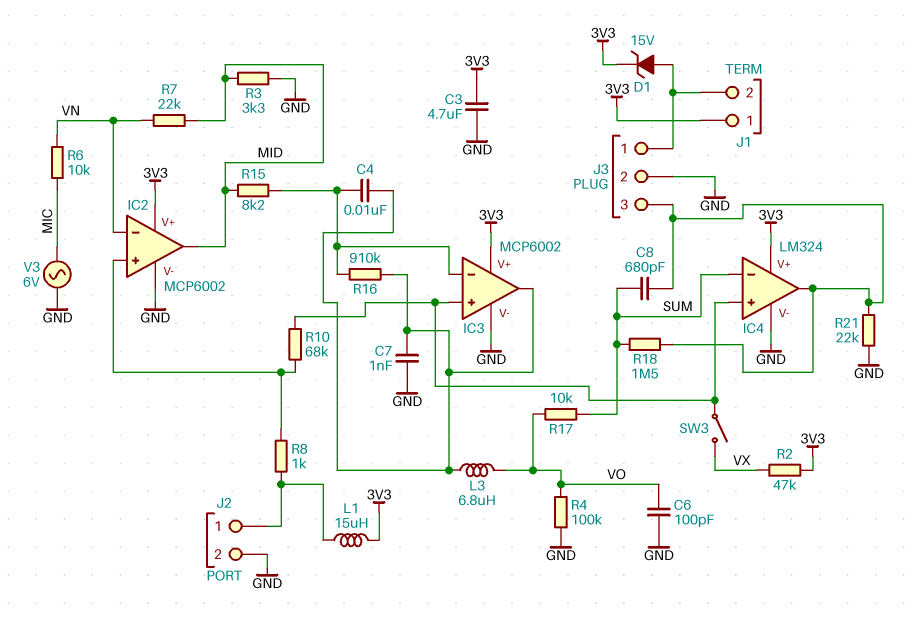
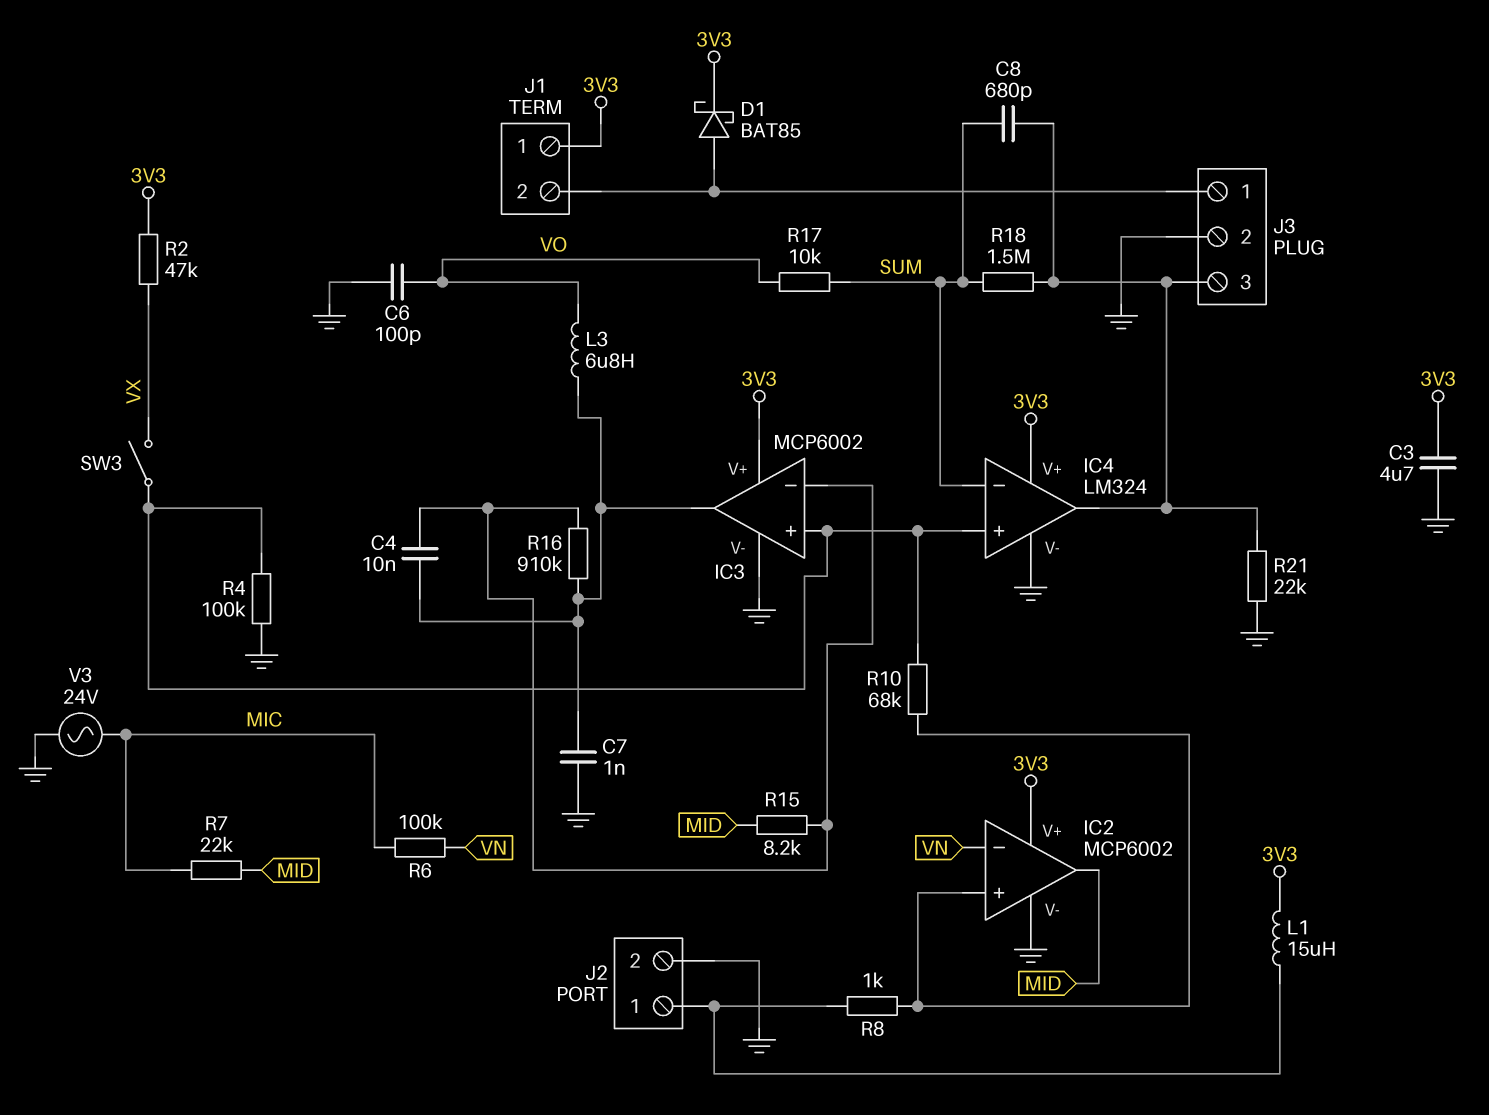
D1: zener 15V (A J1/2, K 3V3) -> schottky BAT85 (A J1/2, K 3V3)
R3: 3.3k (GND, MID) -> none
R4: 100k (GND, VO) -> 100k (GND, IC3/in+)
R6: 10k (MIC, VN) -> 100k (MIC, VN)
R7: 22k (MID, VN) -> 22k (MIC, MID)
V3: AC 6V (GND, MIC) -> AC 24V (GND, MIC)

